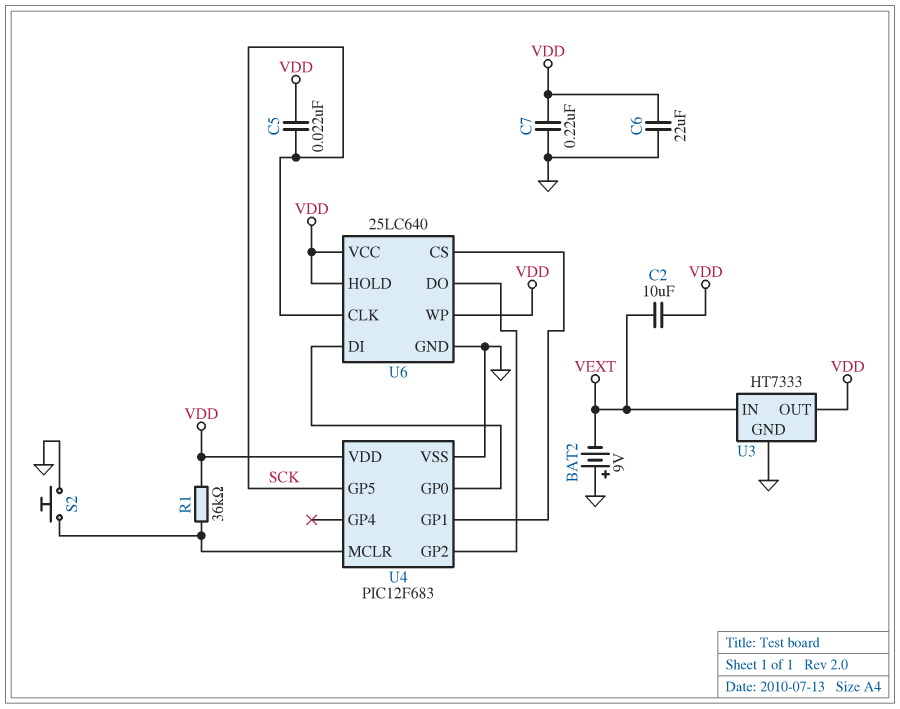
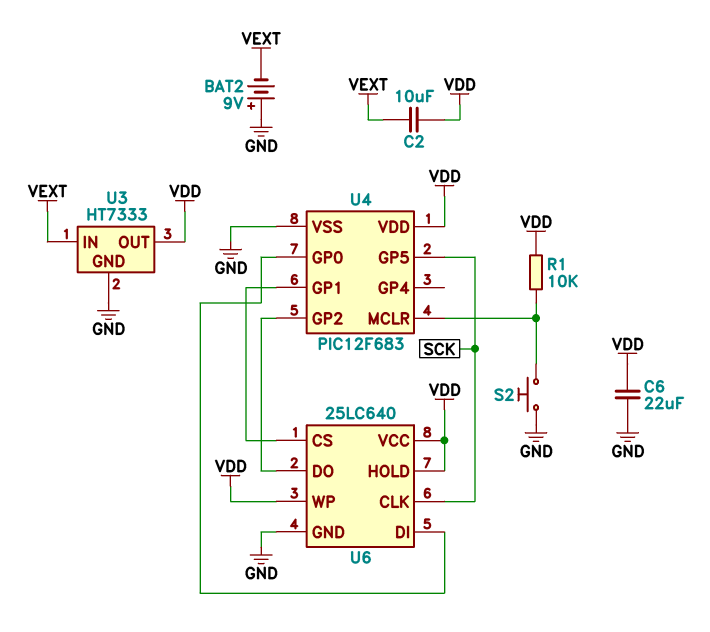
C5: 22nF (SCK, VDD) -> none
C7: 220nF (GND, VDD) -> none
R1: 36k (U4/MCLR, VDD) -> 10k (U4/MCLR, VDD)

